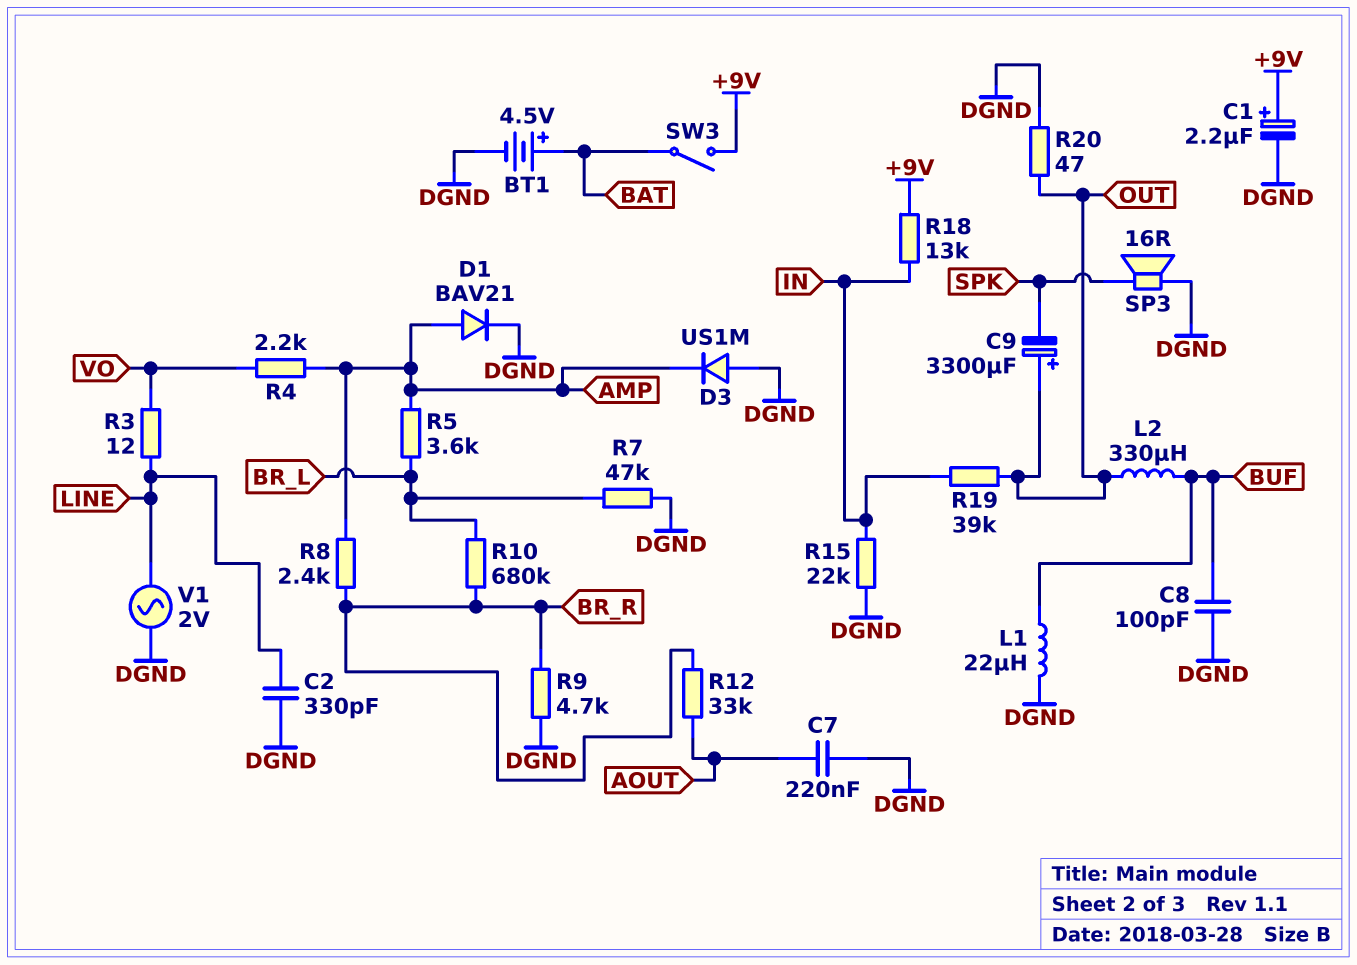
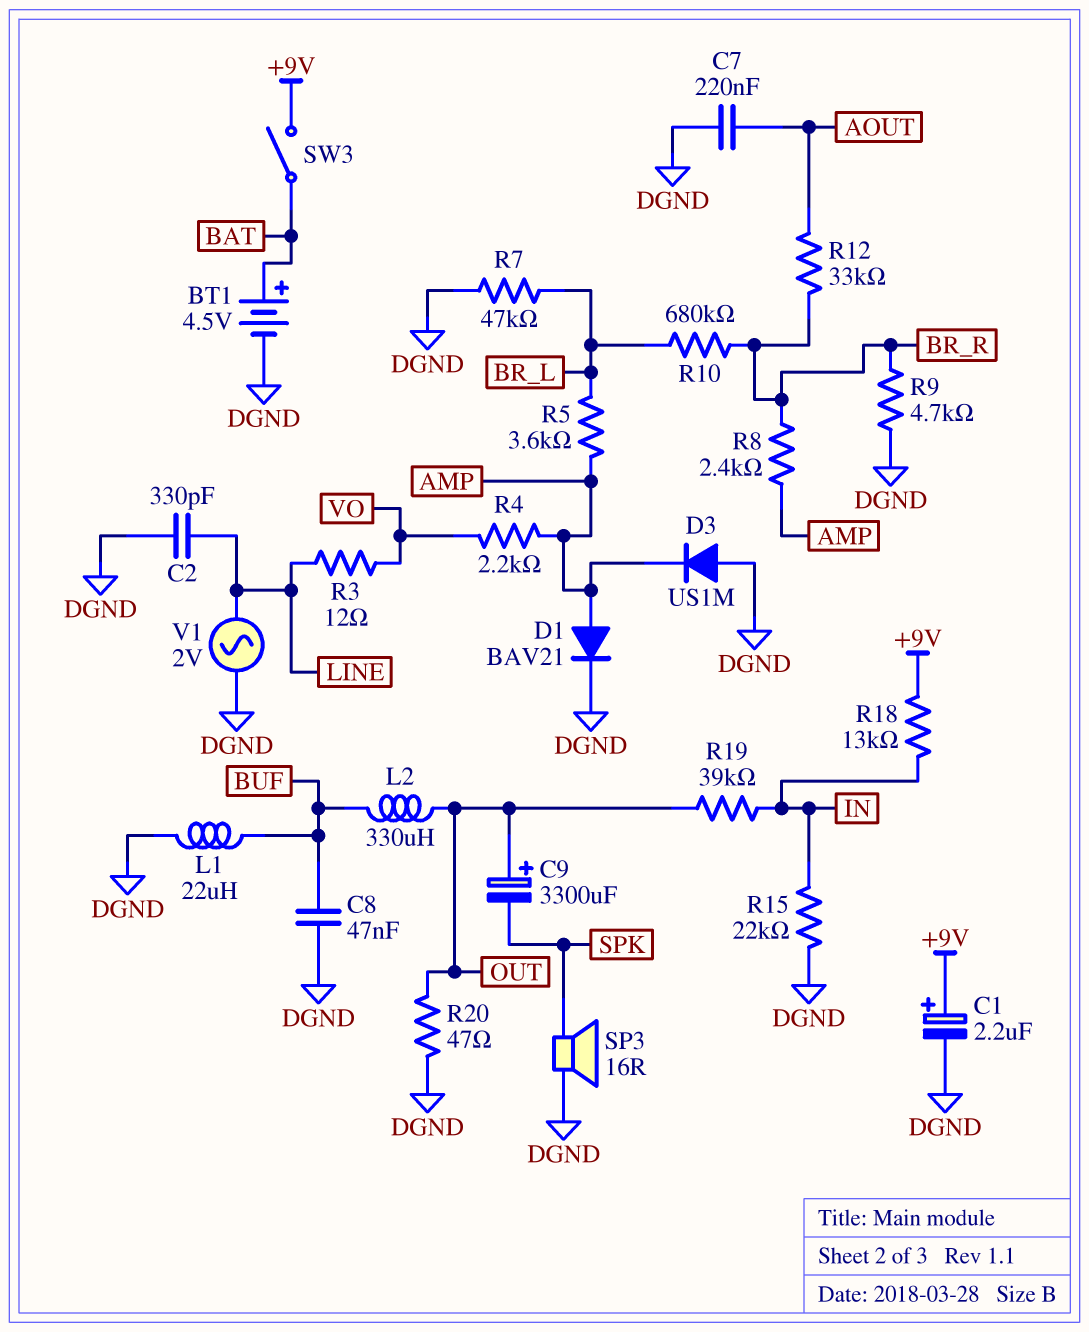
C8: 100pF (BUF, DGND) -> 47nF (BUF, DGND)

